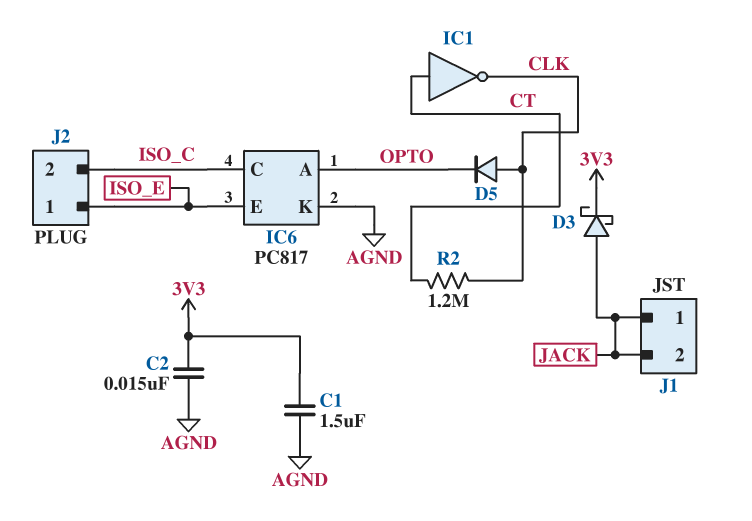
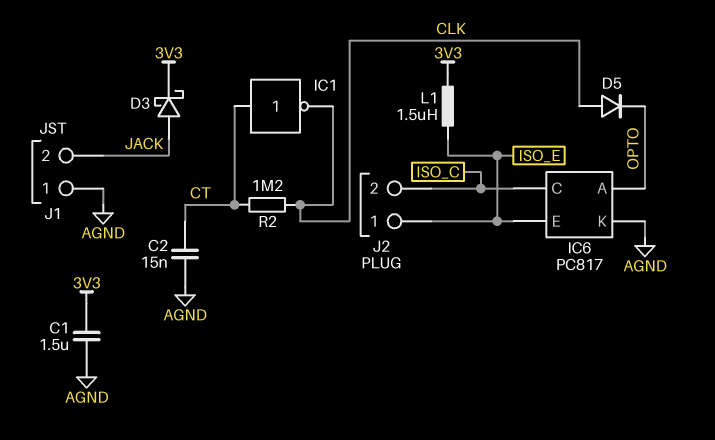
C2: 15nF (3V3, AGND) -> 15nF (AGND, CT)
J1 pin 1: JACK -> AGND
L1: none -> 1.5uH (3V3, ISO_E)

